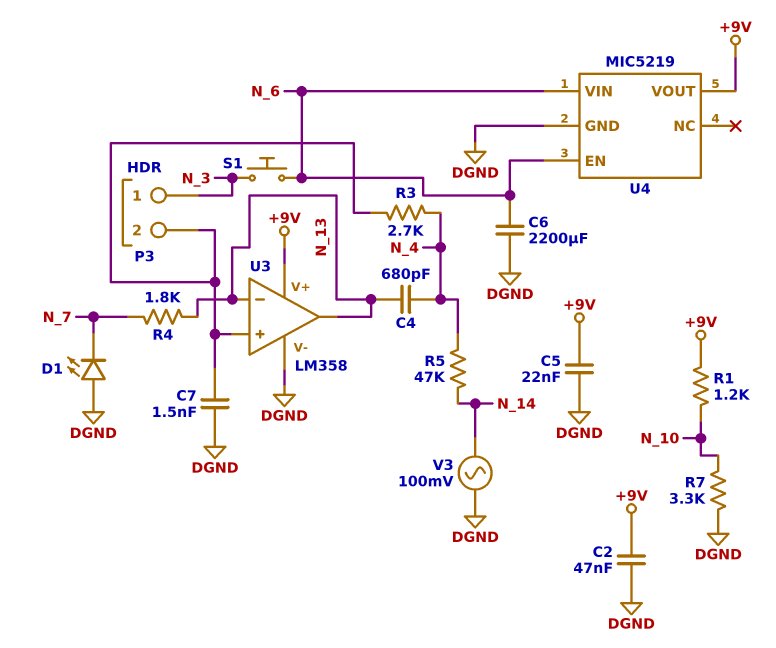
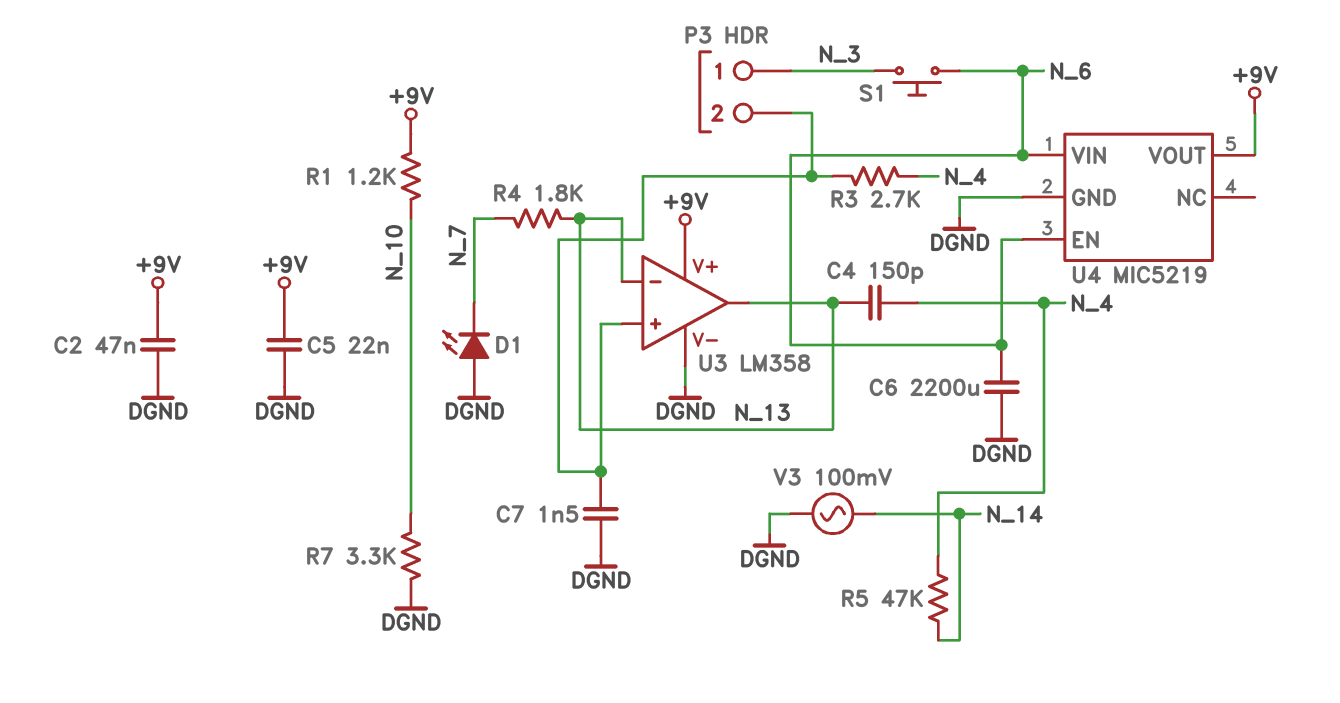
C4: 680pF (N_4, N_13) -> 150pF (N_4, N_13)

